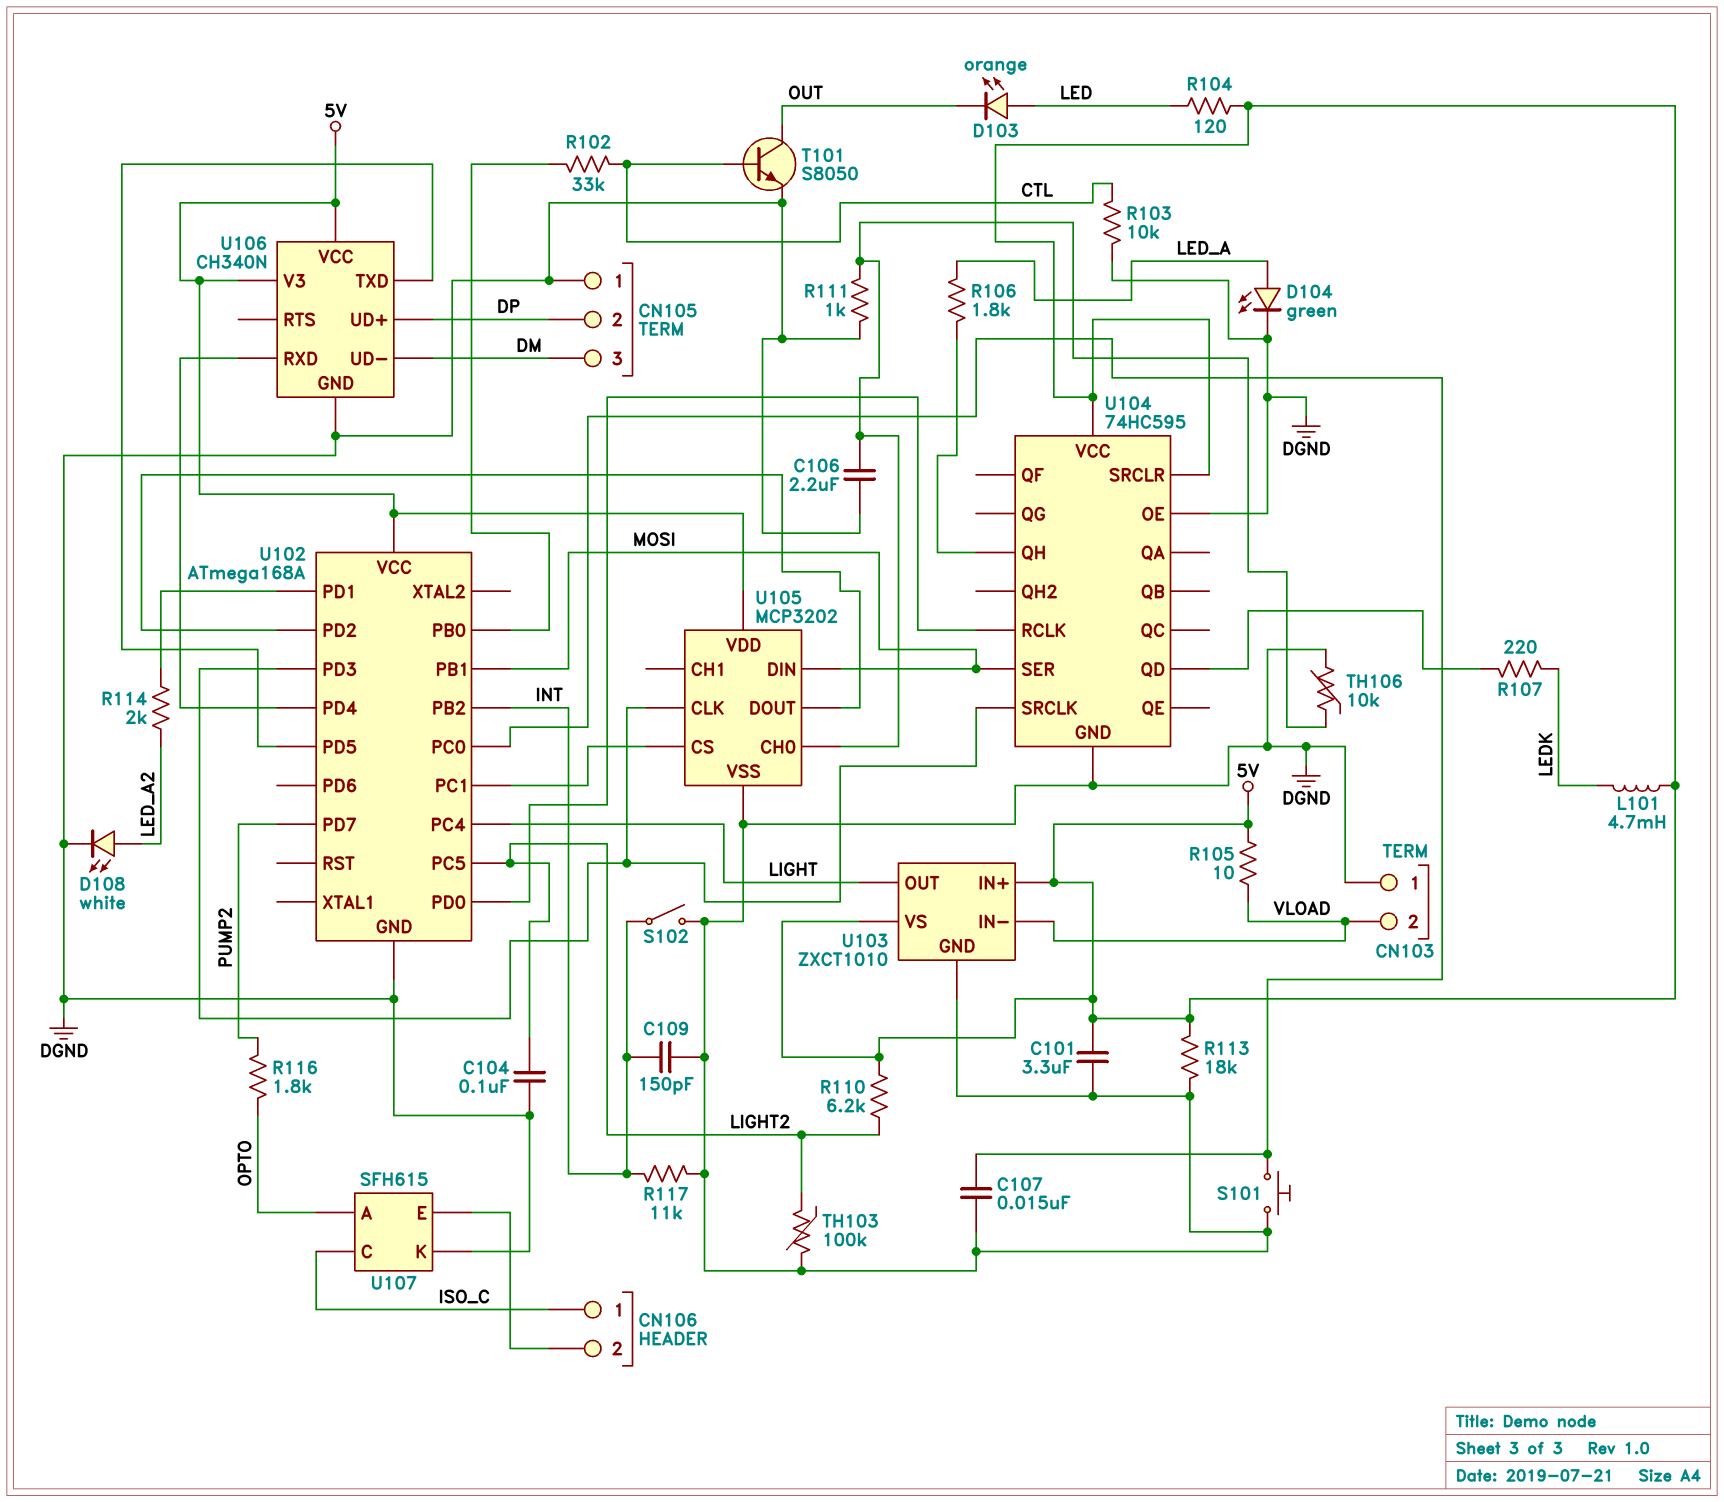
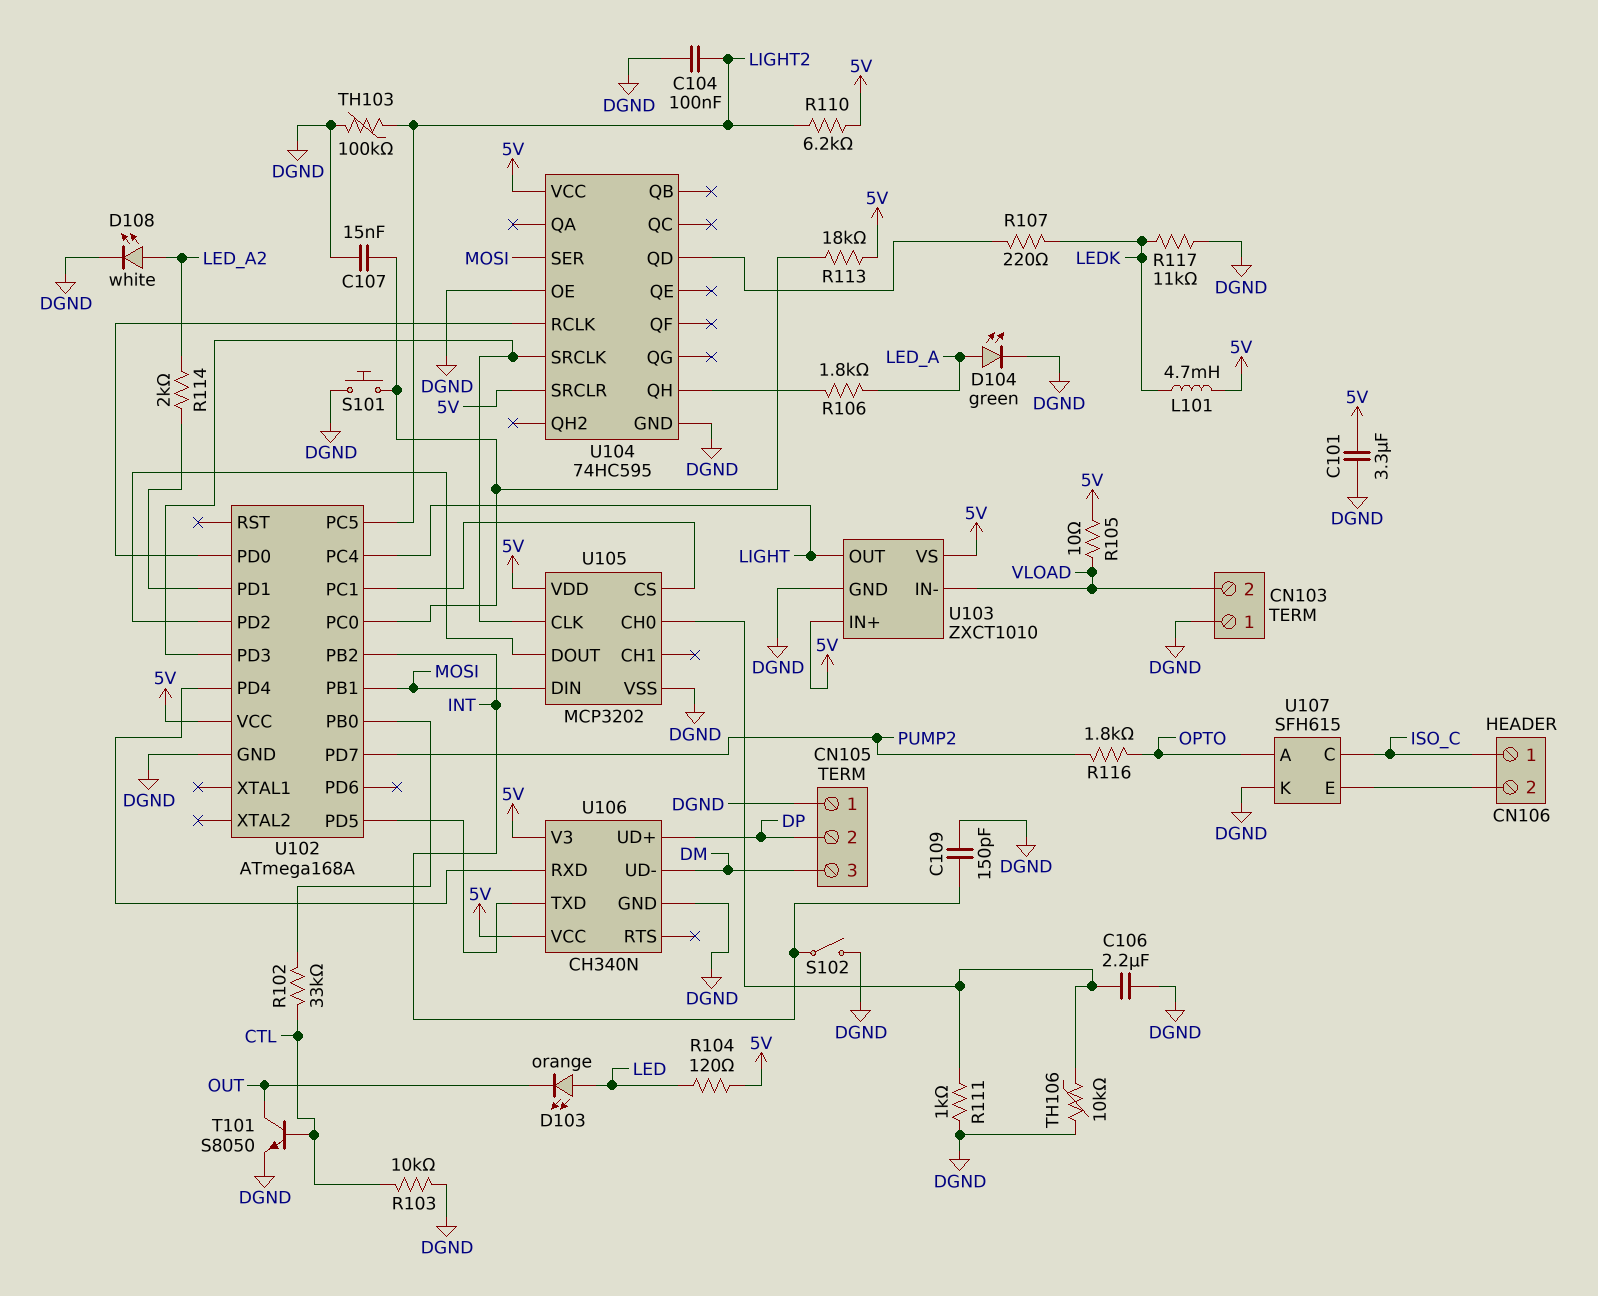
R113: 18k (5V, DGND) -> 18k (5V, U102/PC0)
R117: 11k (DGND, INT) -> 11k (DGND, LEDK)

